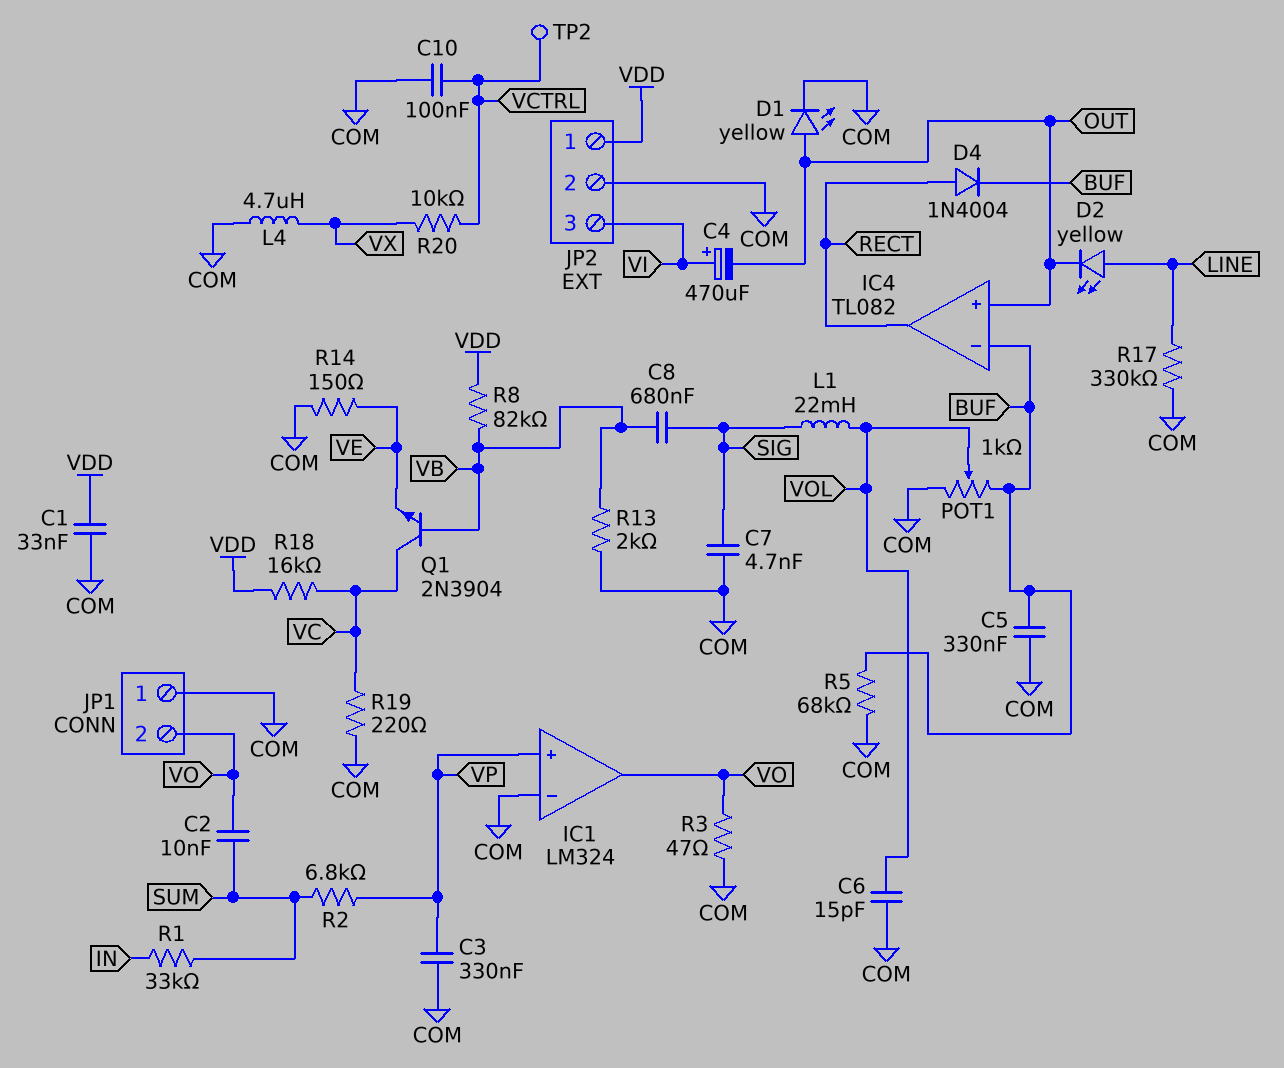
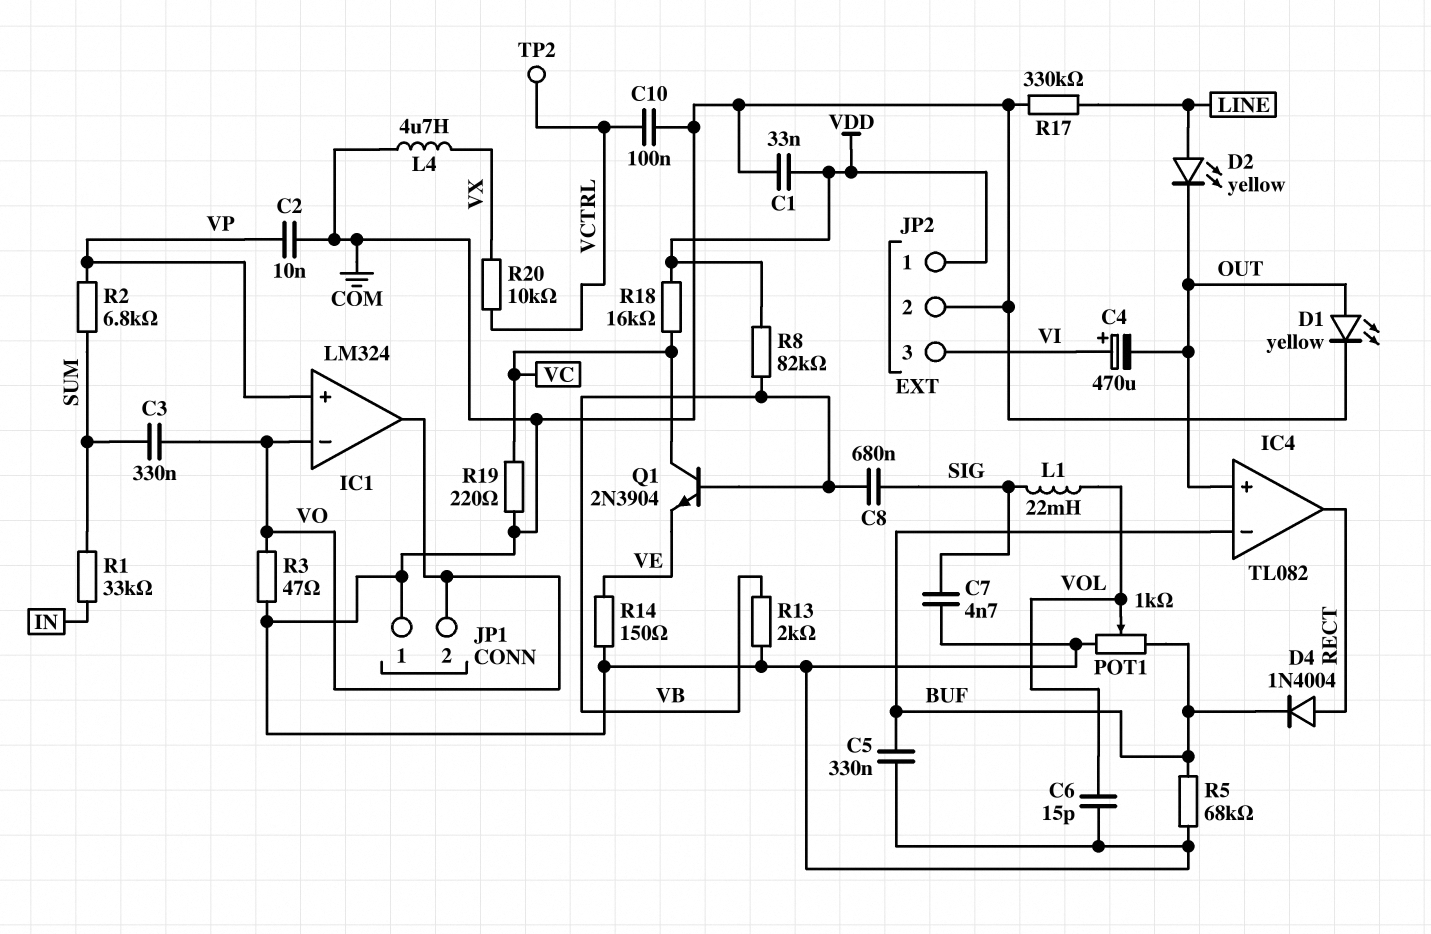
C2: 10nF (SUM, VO) -> 10nF (COM, VP)
C3: 330nF (COM, VP) -> 330nF (SUM, VO)
IC1 pin in-: COM -> VO

